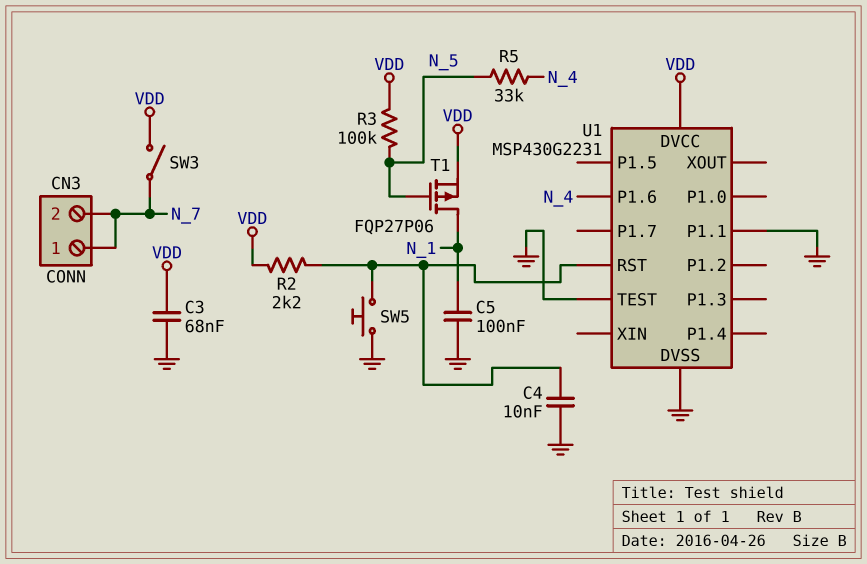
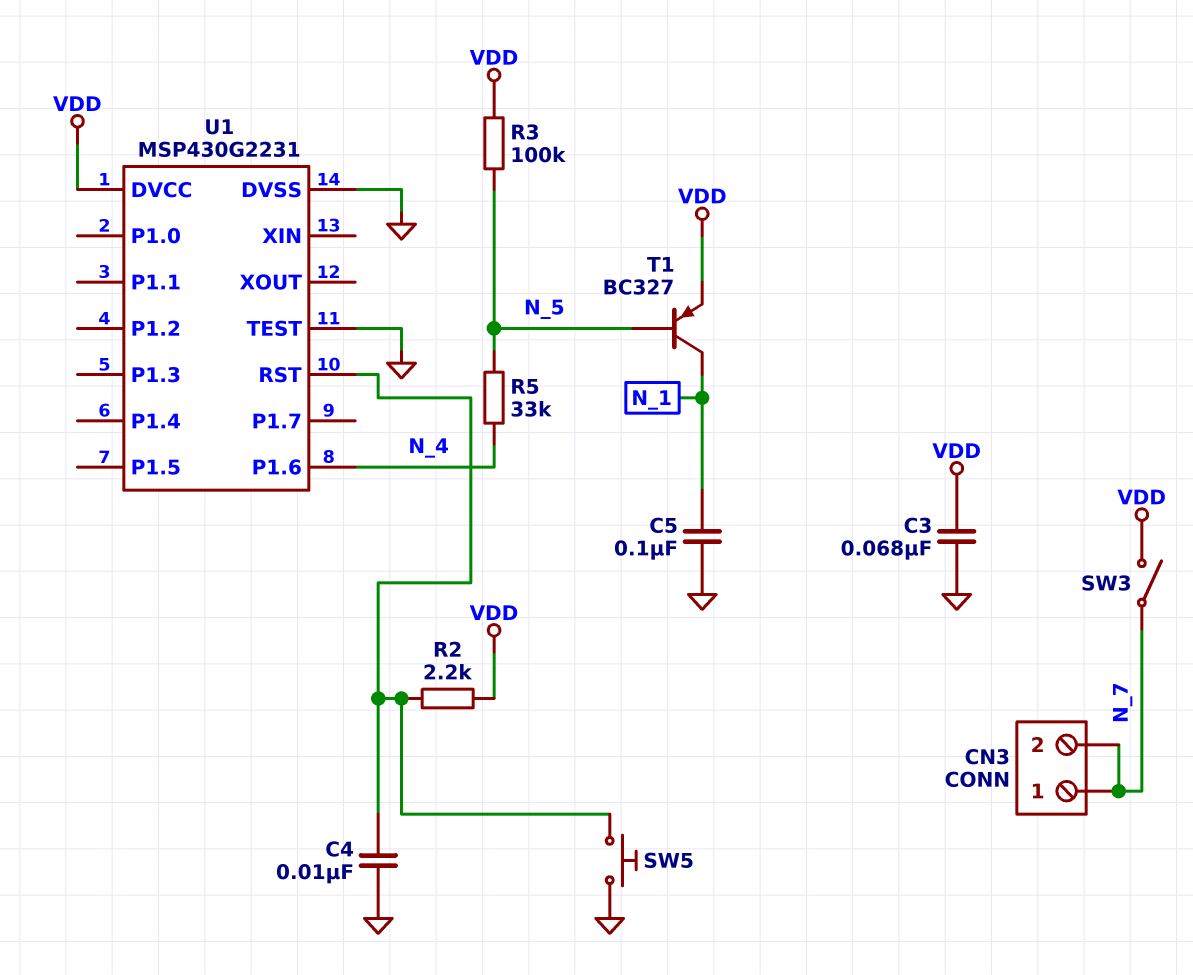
T1: PMOS FQP27P06 (G N_5, D N_1, S VDD) -> PNP BC327 (B N_5, C N_1, E VDD)
U1 pin P1.1: GND -> none

